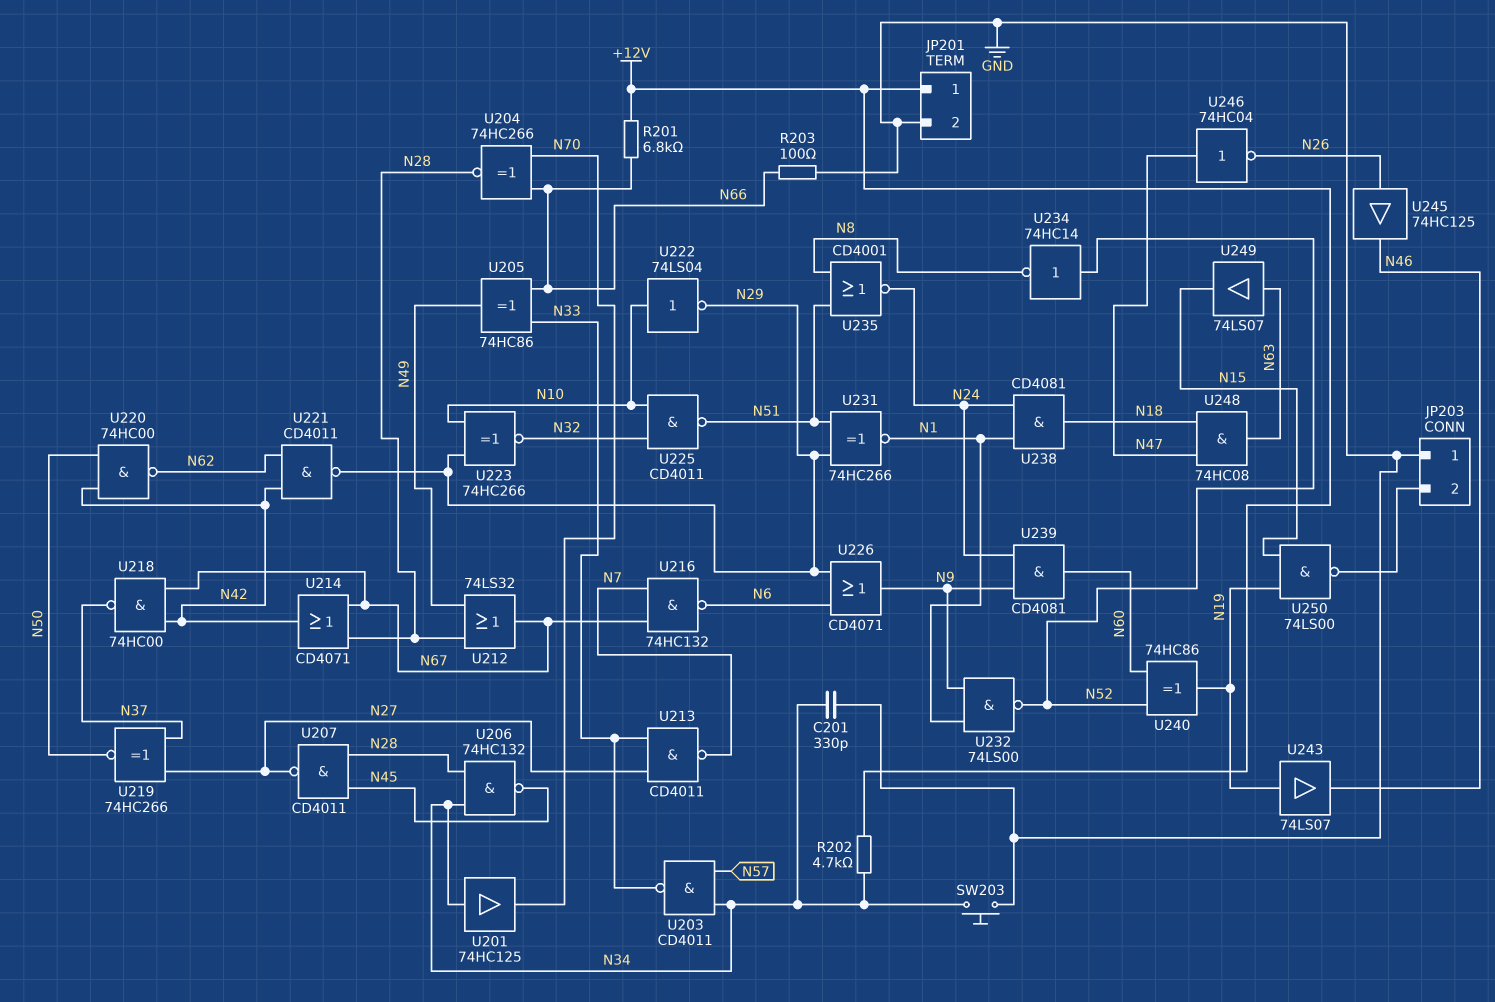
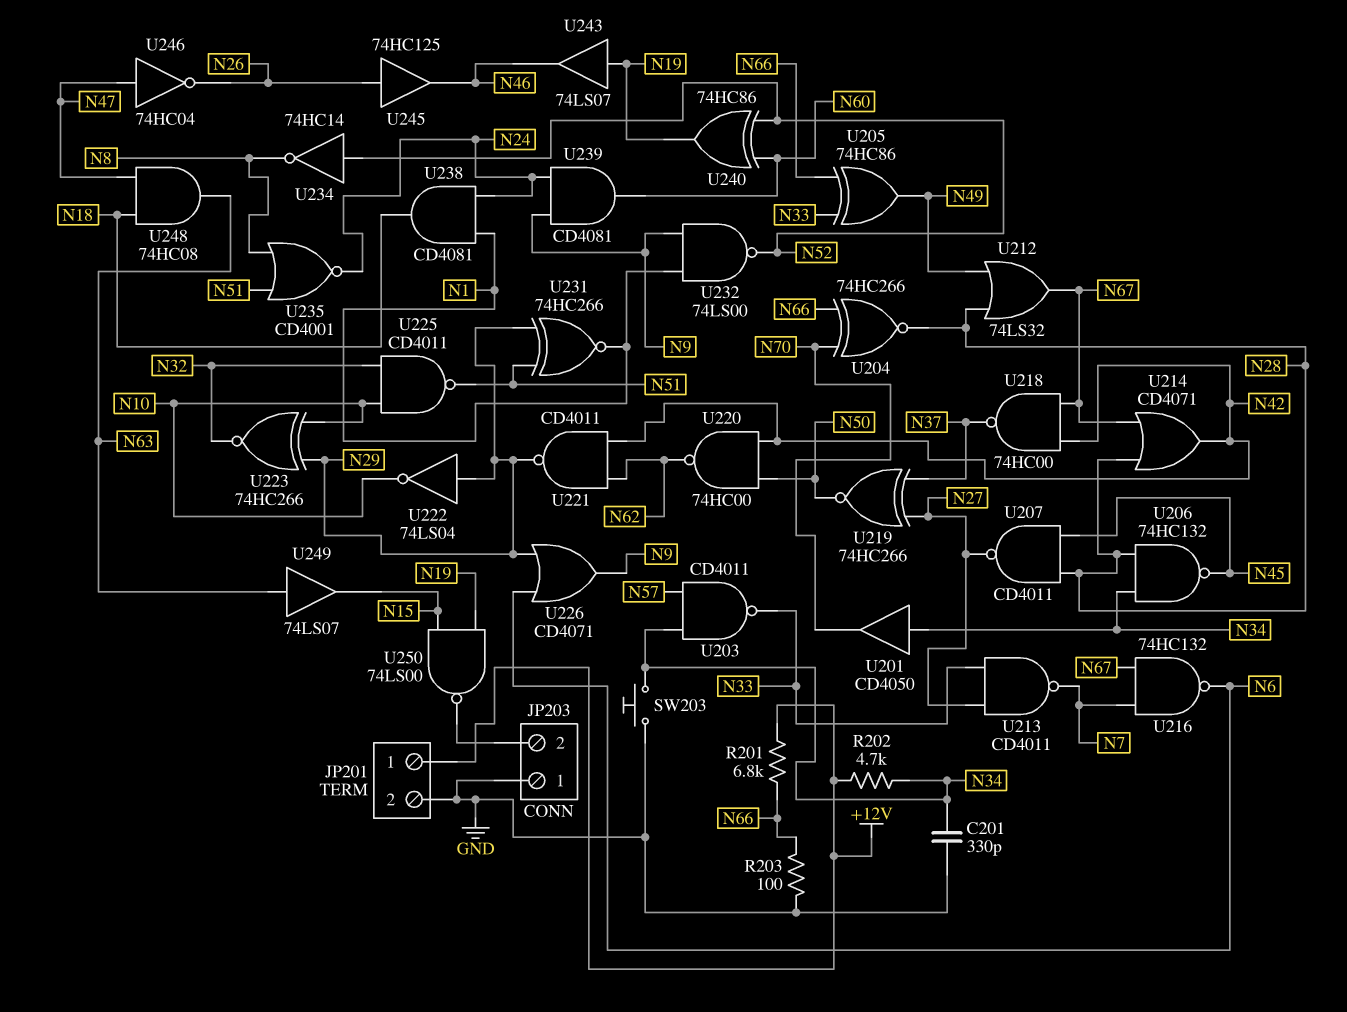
U201: buffer 74HC125 (in N34, out N70) -> buffer CD4050 (in N34, out N70)
U222: NOT 74LS04 (in N10, out N29) -> NOT 74LS04 (in N29, out N10)

